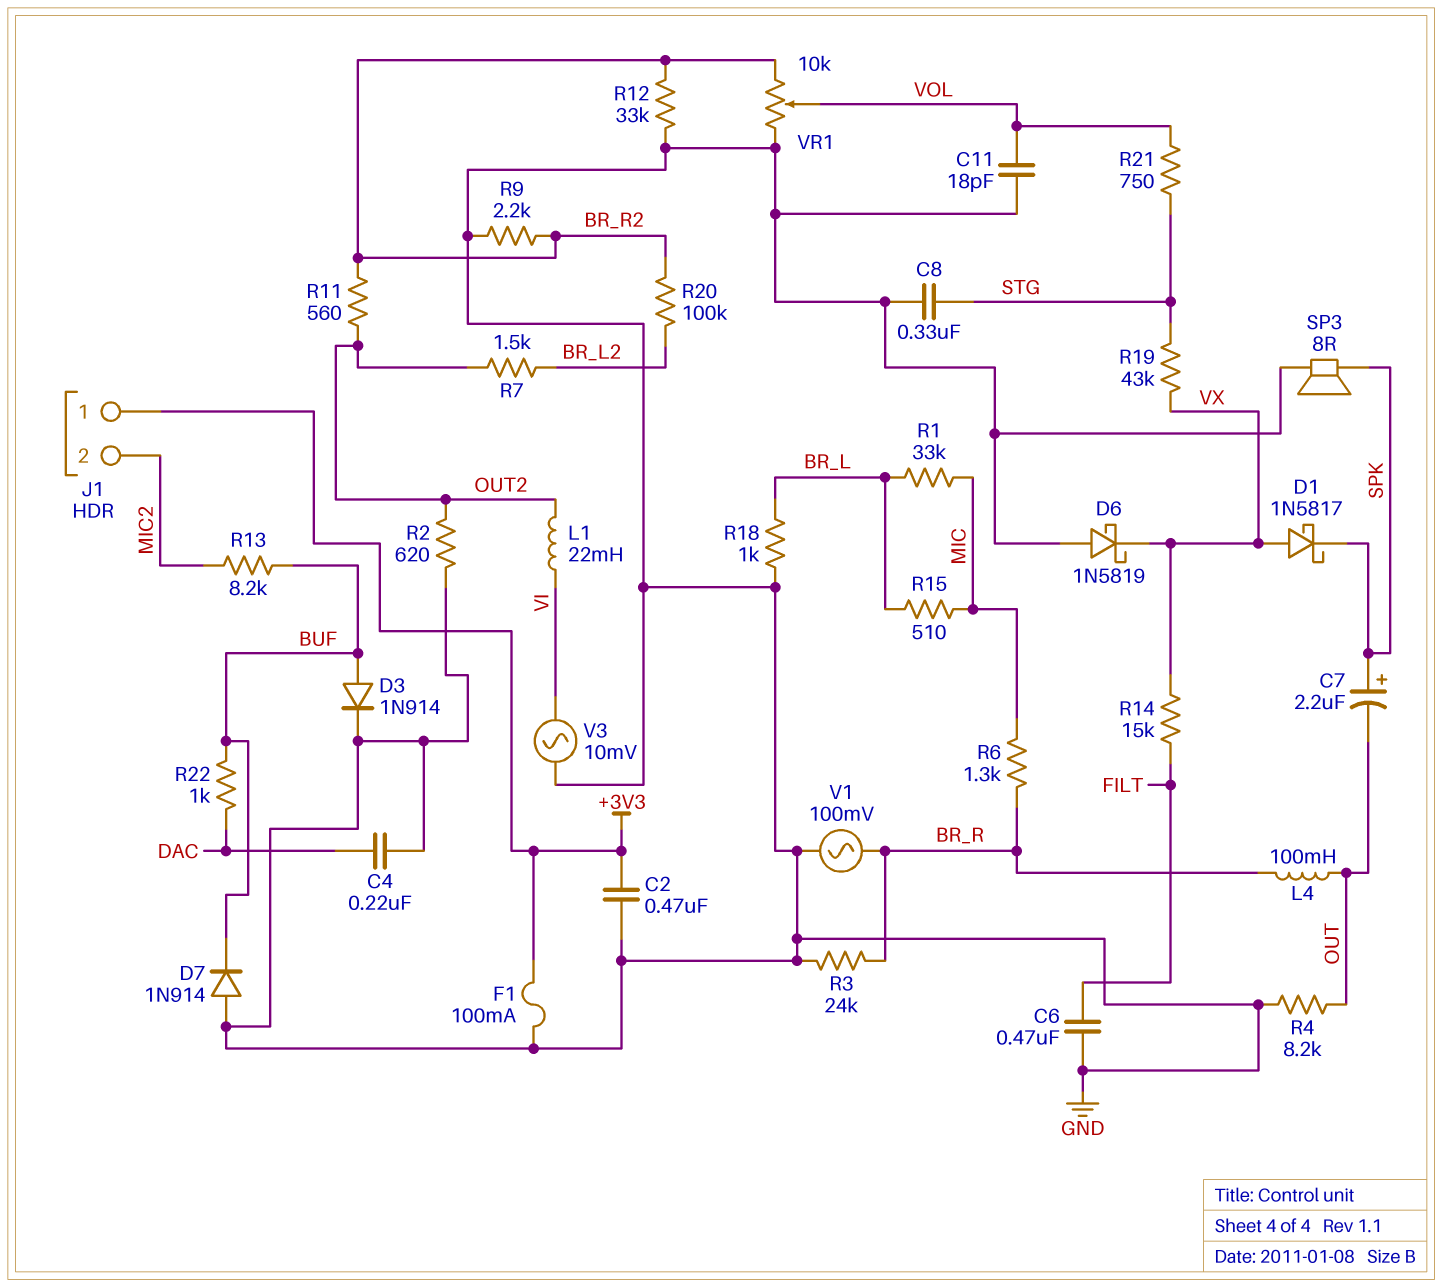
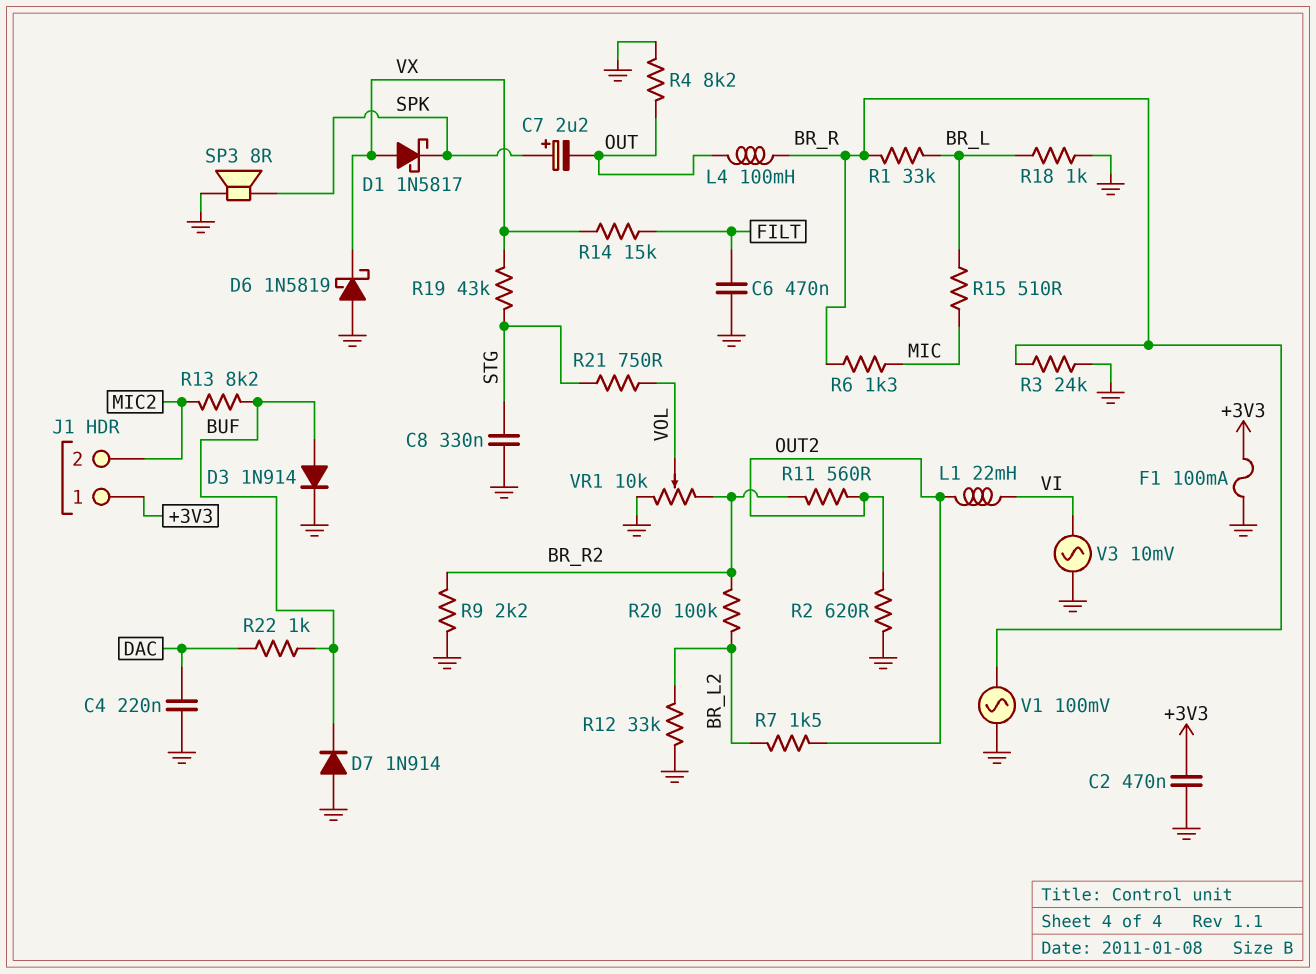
C11: 18pF (GND, VOL) -> none
R1: 33k (BR_L, MIC) -> 33k (BR_L, BR_R)
R12: 33k (BR_R2, GND) -> 33k (BR_L2, GND)

